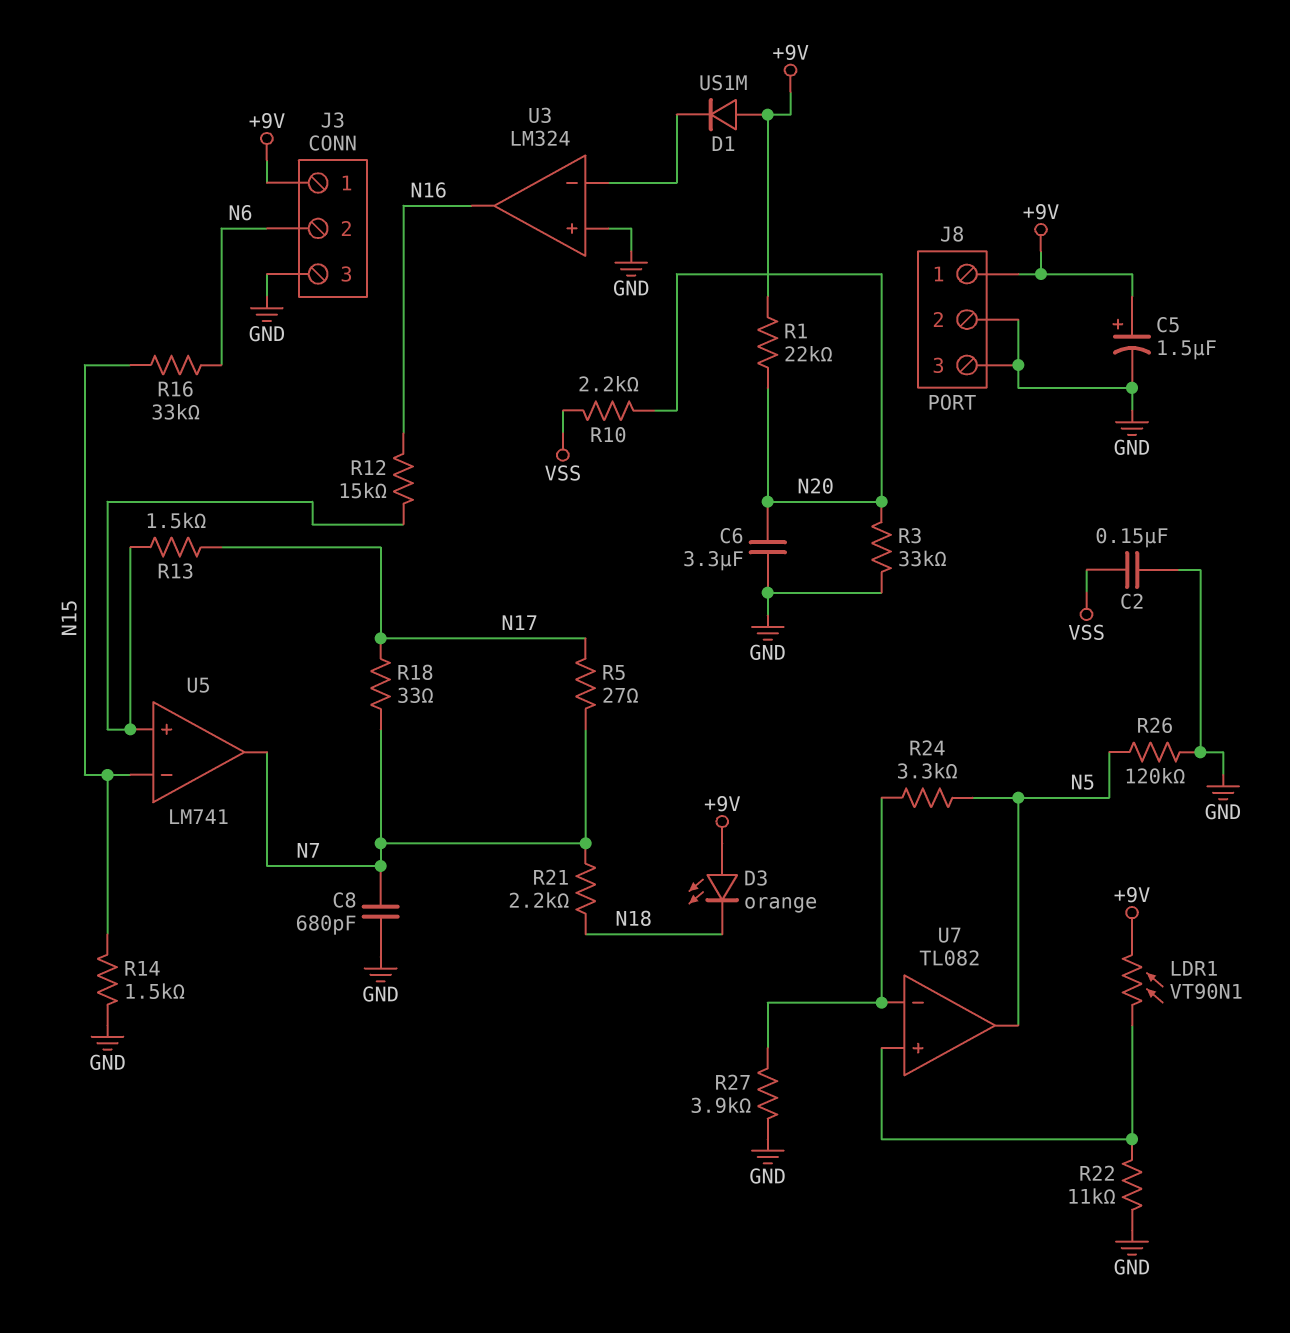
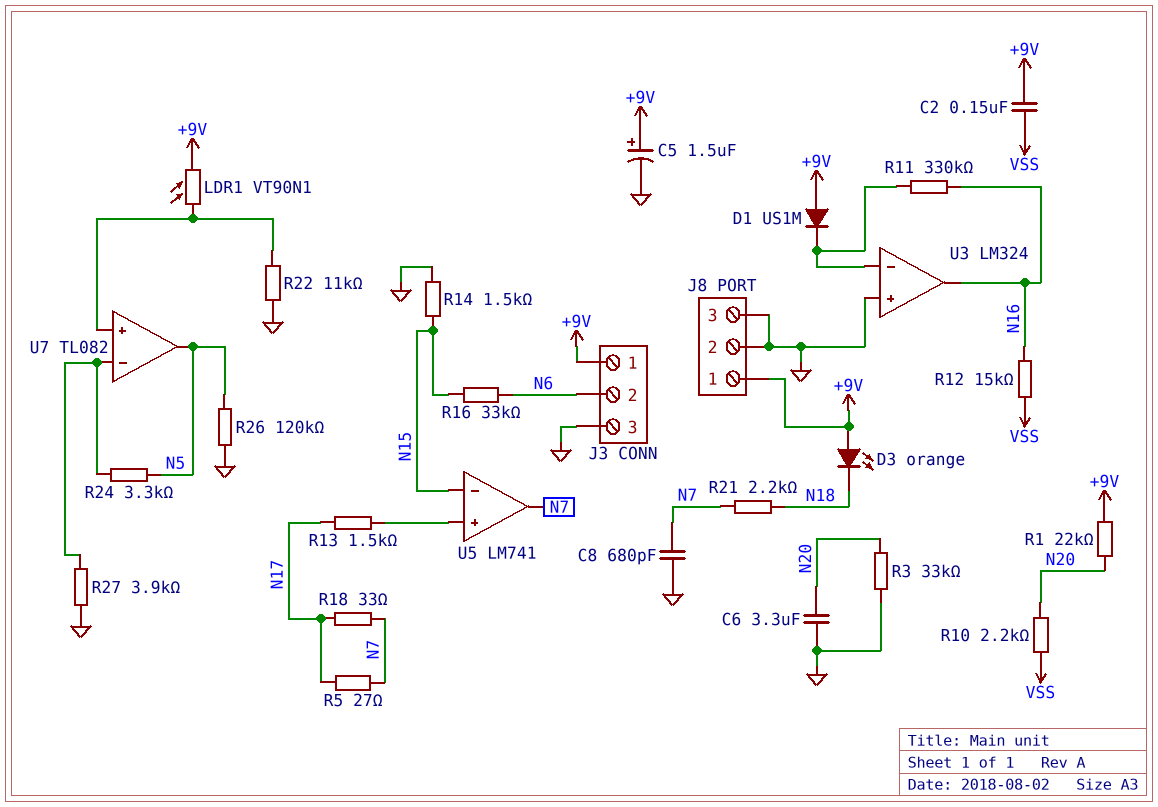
C2: 150nF (GND, VSS) -> 150nF (+9V, VSS)
R11: none -> 330k (N16, U3/in-)
R12: 15k (N16, U5/in+) -> 15k (N16, VSS)

